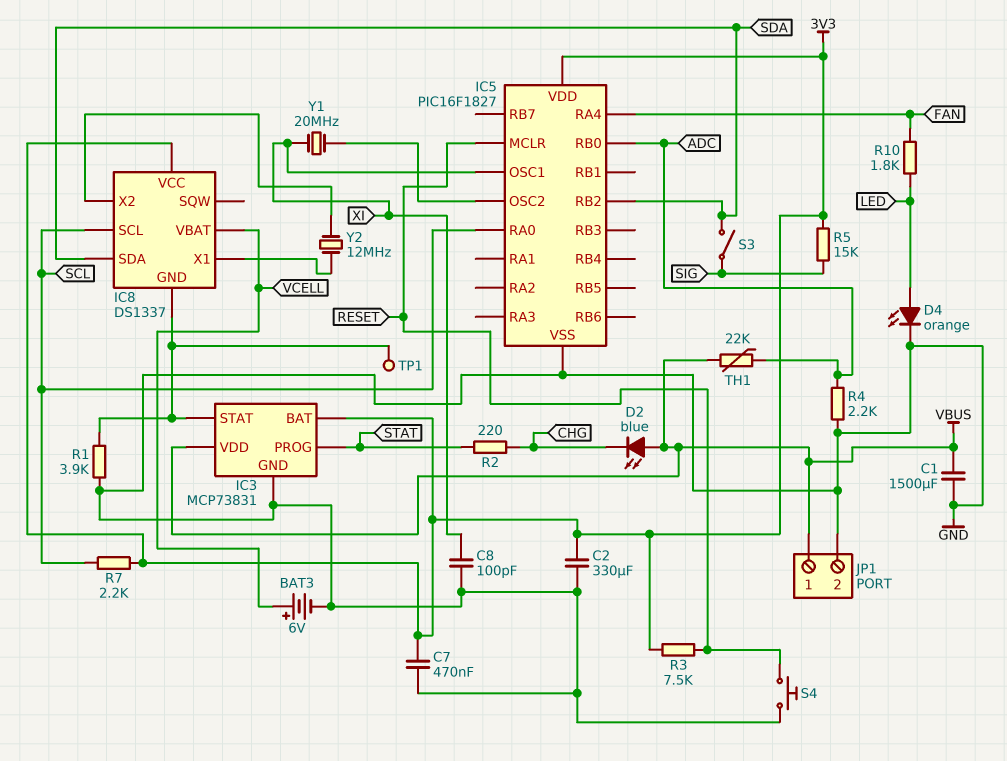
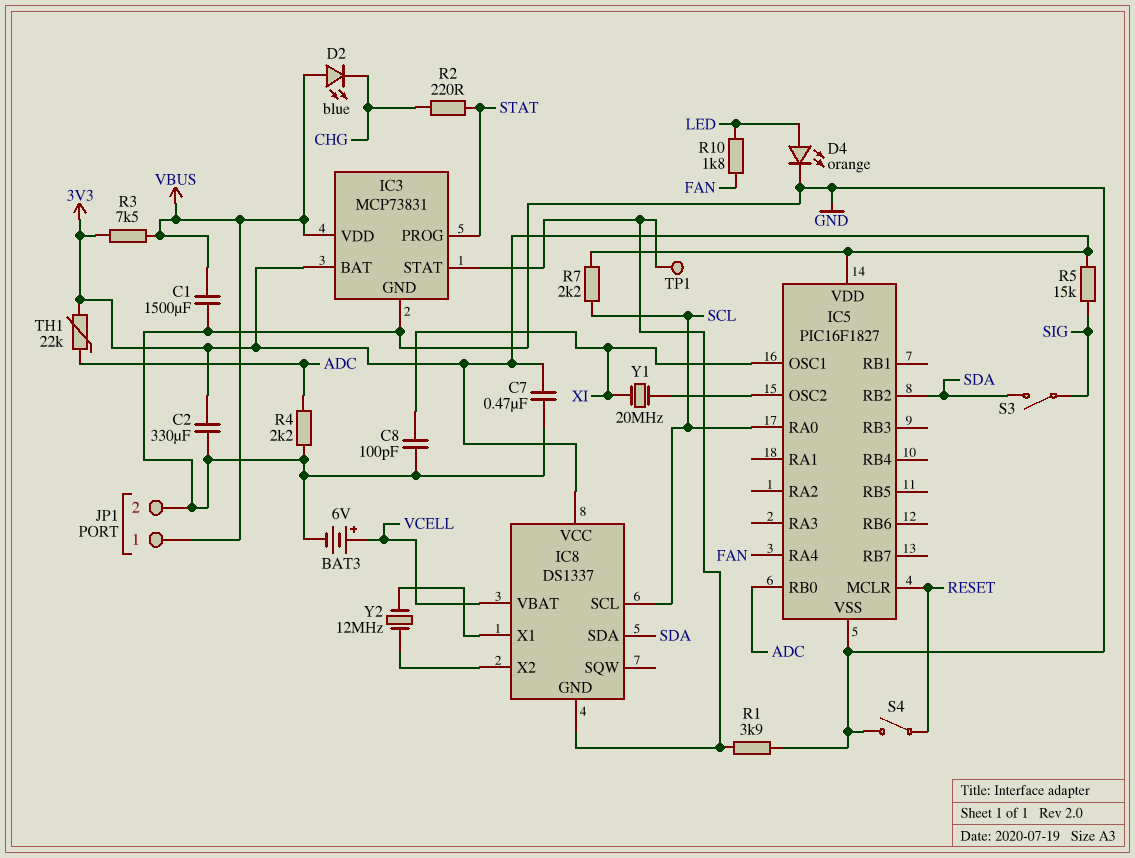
R3: 7.5k (3V3, RESET) -> 7.5k (3V3, VBUS)
S4: button (GND, RESET) -> switch (GND, RESET)
TH1: 22k (ADC, VBUS) -> 22k (3V3, ADC)

